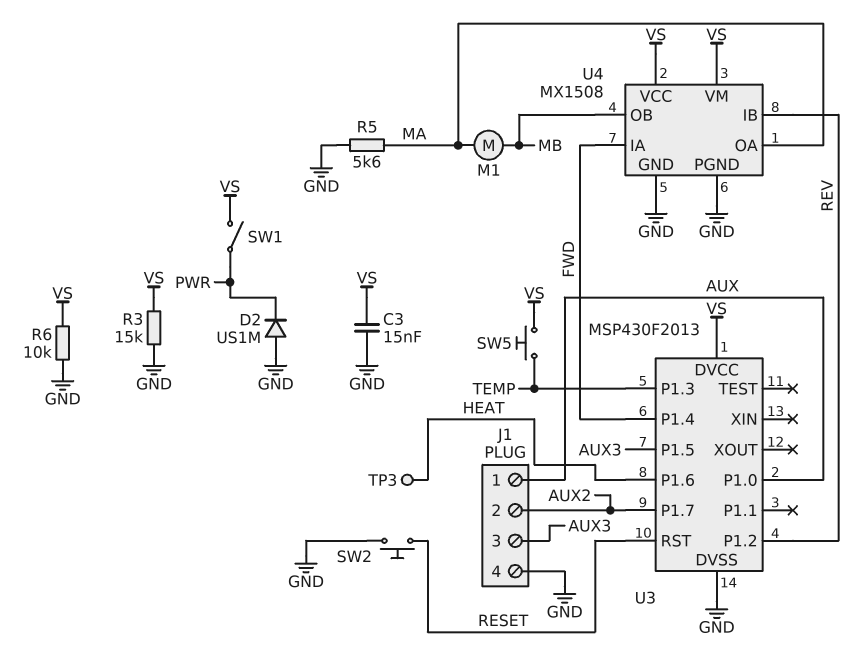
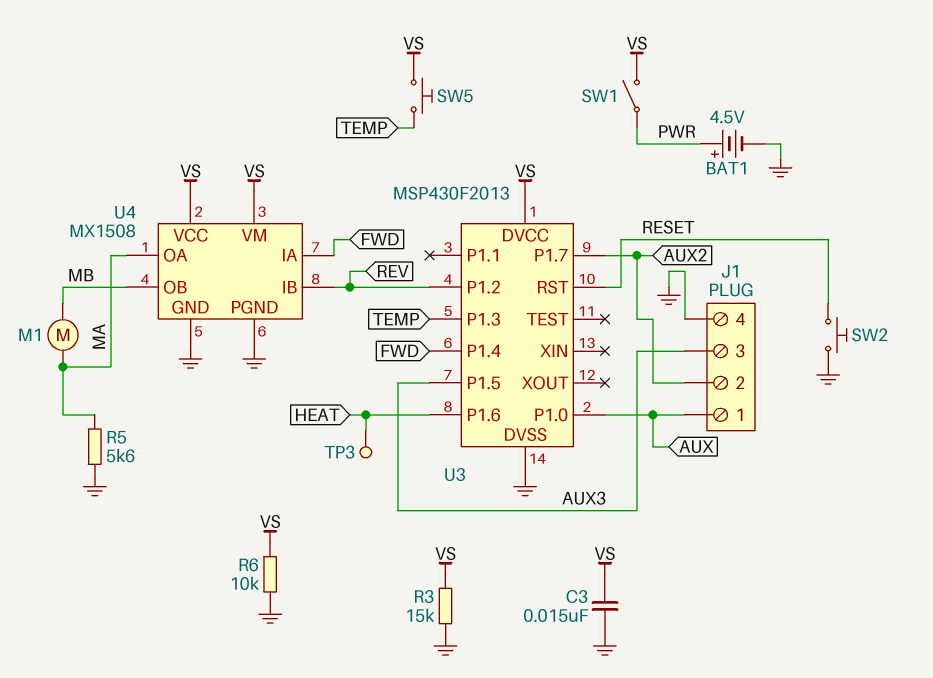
BAT1: none -> 4.5V (plus PWR, minus GND)
D2: diode US1M (A GND, K PWR) -> none

